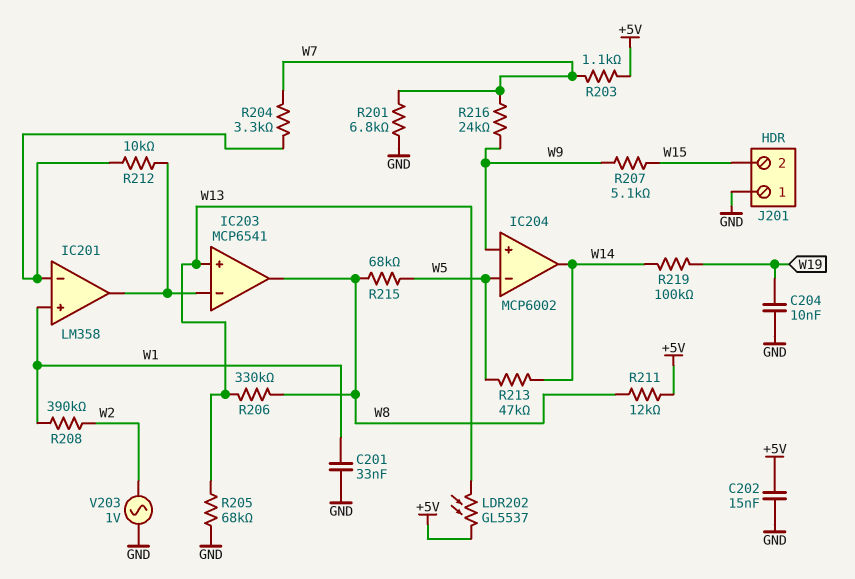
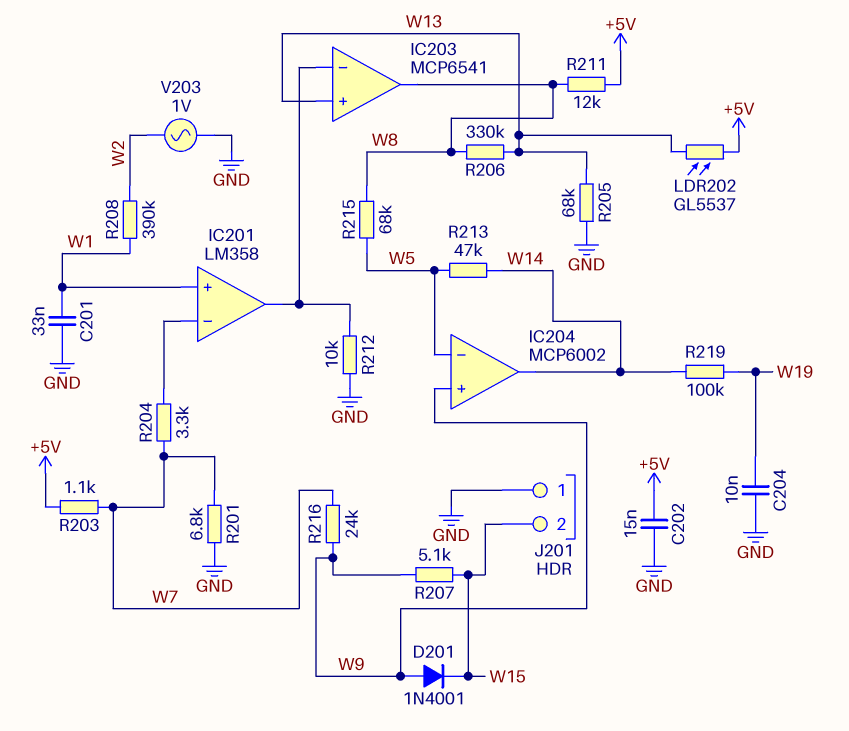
D201: none -> diode 1N4001 (A W9, K W15)
R212: 10k (IC201/in-, IC201/out) -> 10k (GND, IC201/out)

